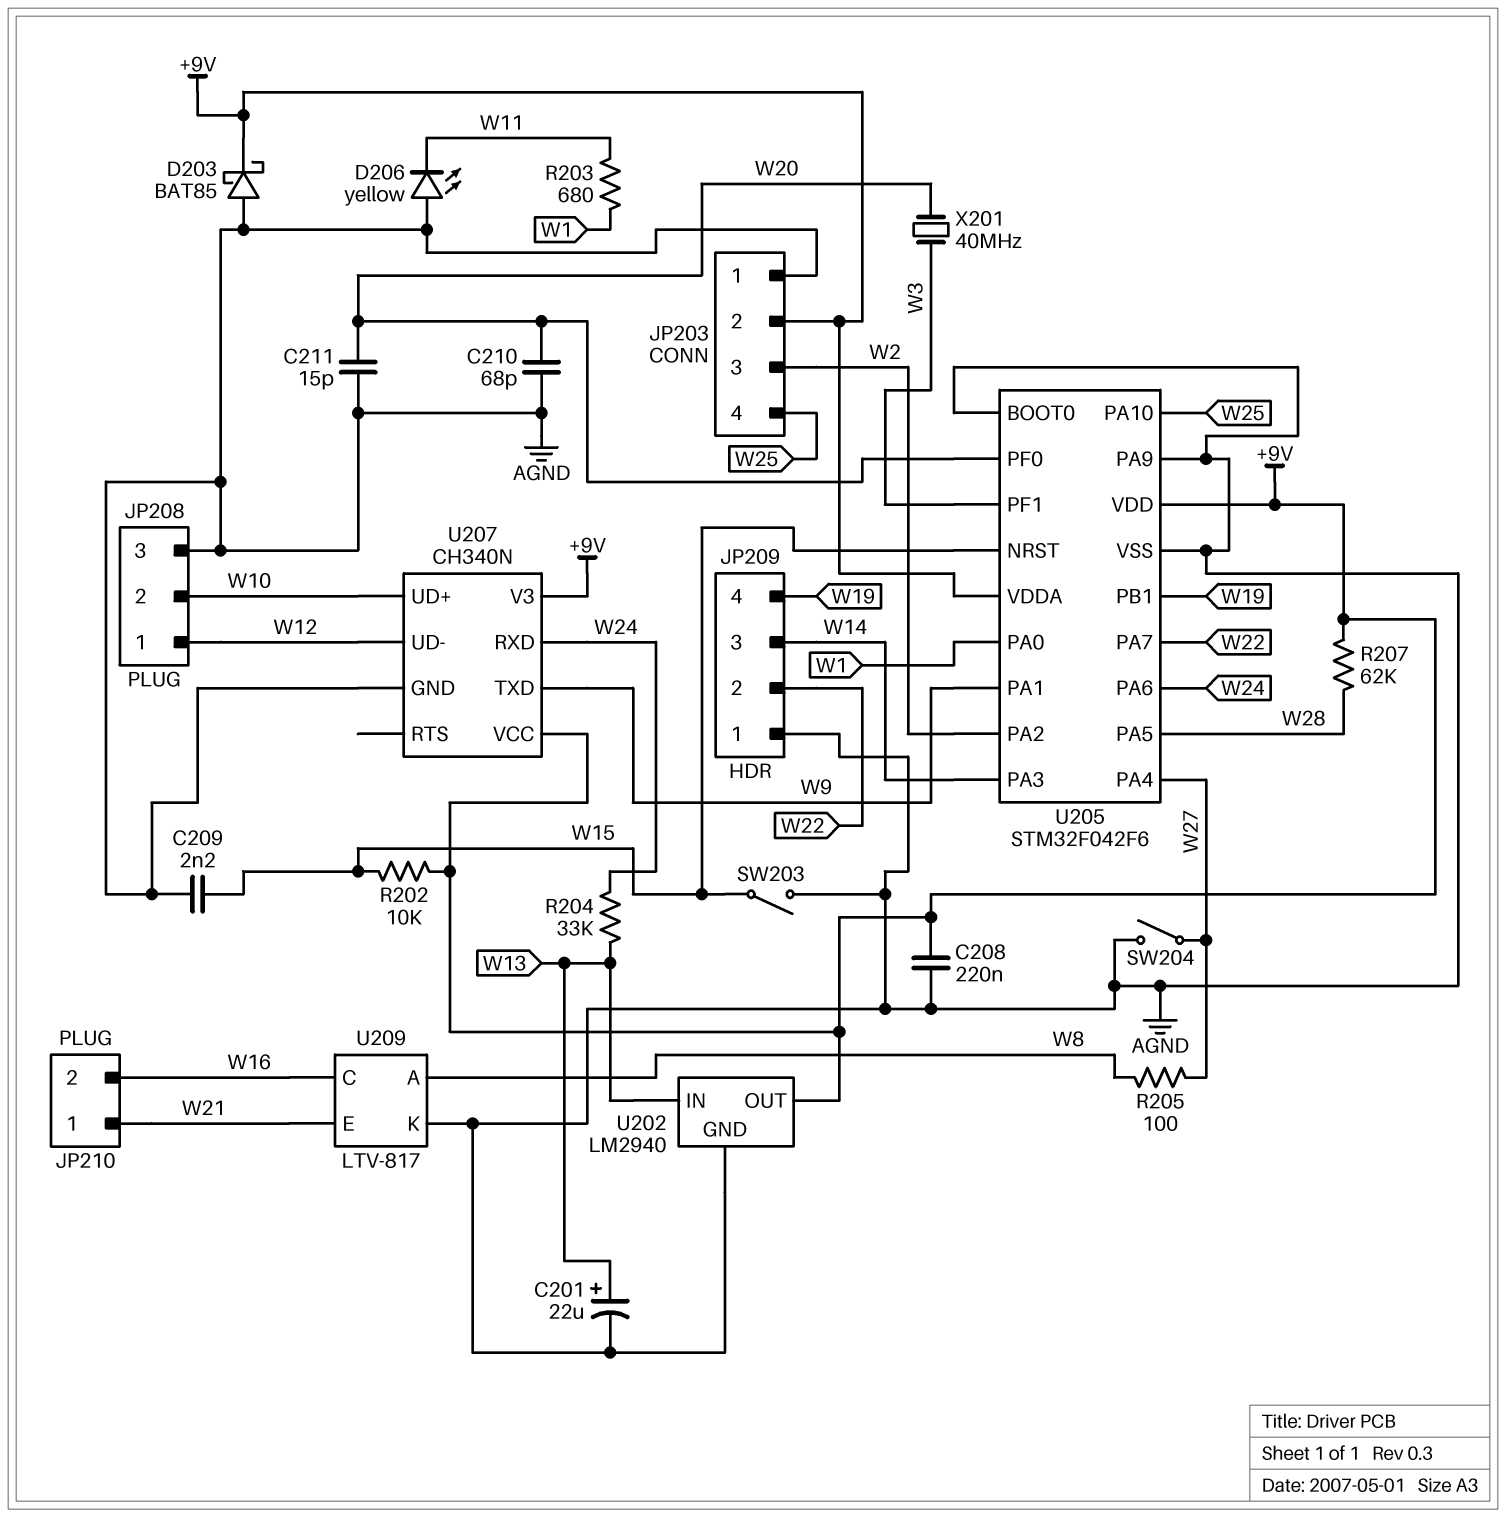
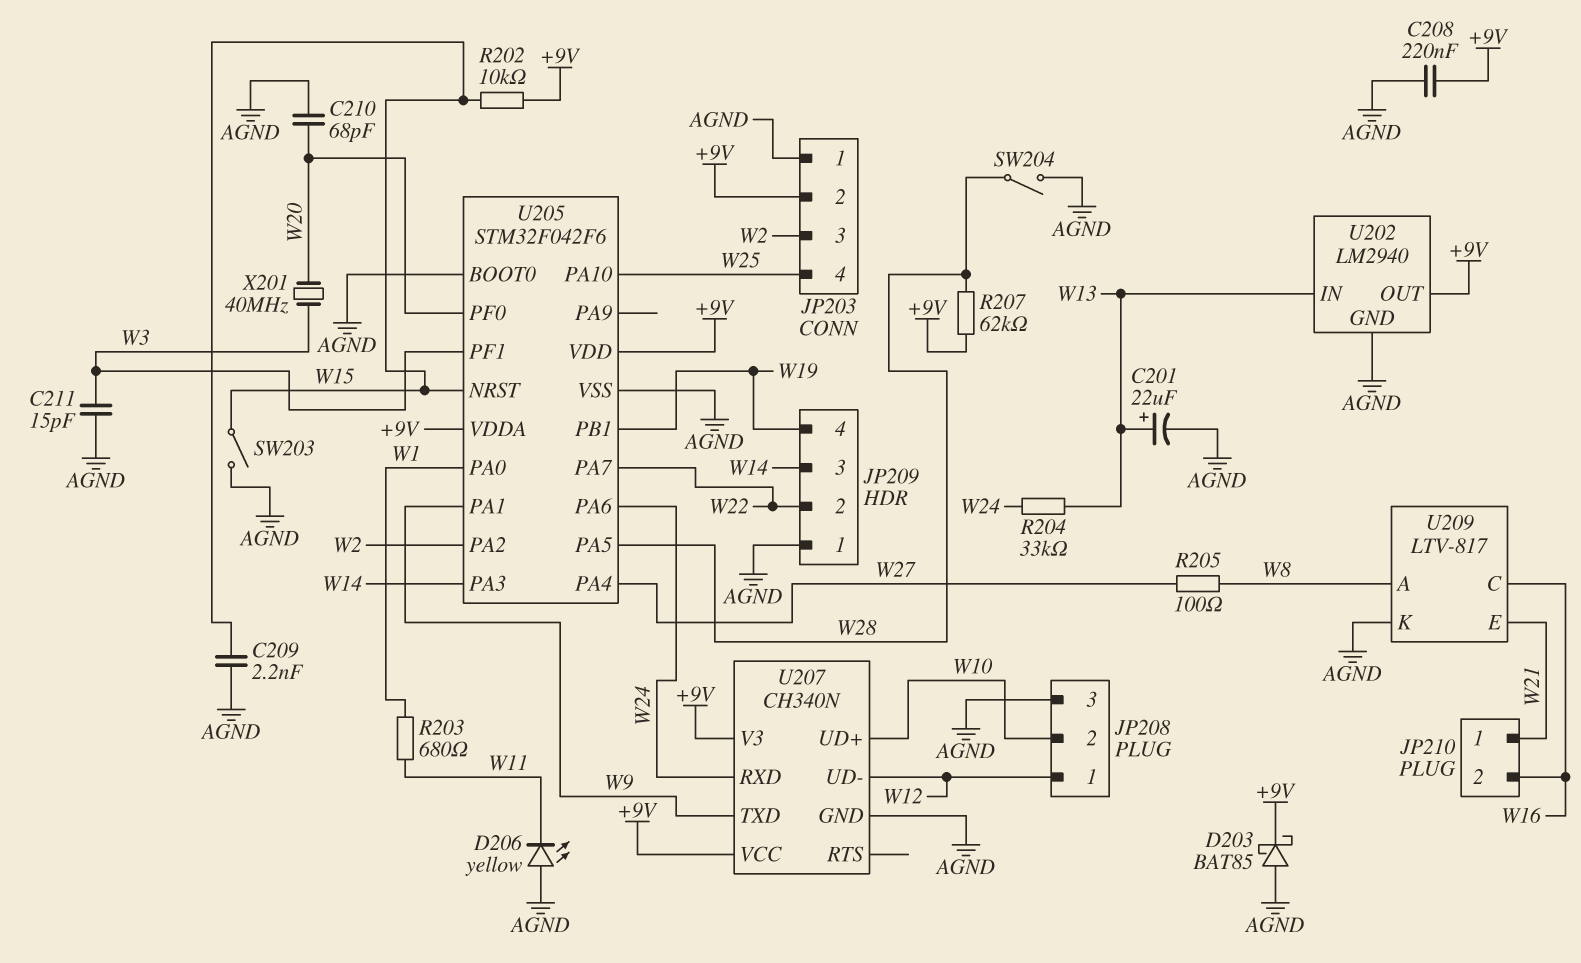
C211: 15pF (AGND, W20) -> 15pF (AGND, W3)
SW204: switch (AGND, W27) -> switch (AGND, W28)
U205 pin PA9: AGND -> none

